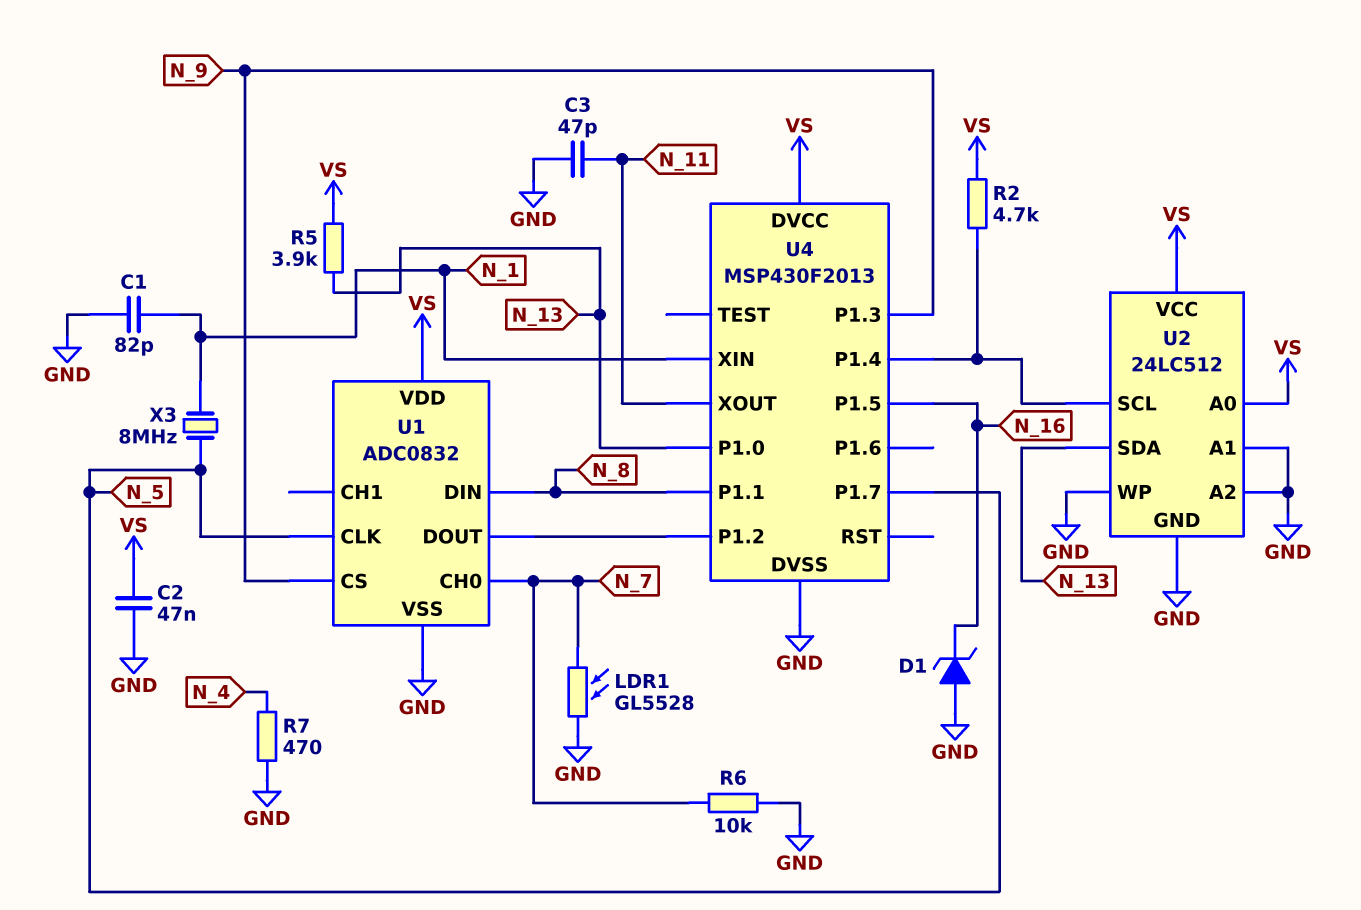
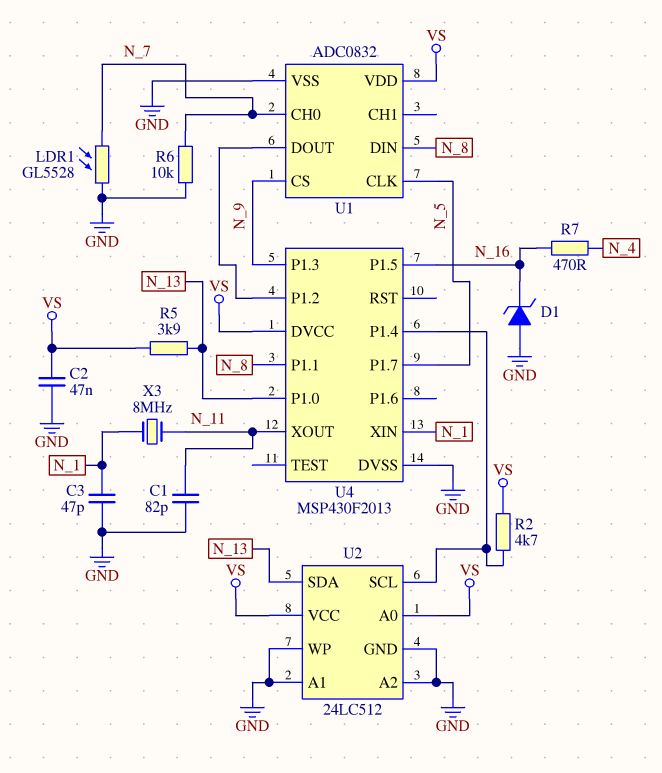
C1: 82pF (GND, N_1) -> 82pF (GND, N_11)
C3: 47pF (GND, N_11) -> 47pF (GND, N_1)
R7: 470 (GND, N_4) -> 470 (N_4, N_16)
X3: 8MHz (N_1, N_5) -> 8MHz (N_1, N_11)

